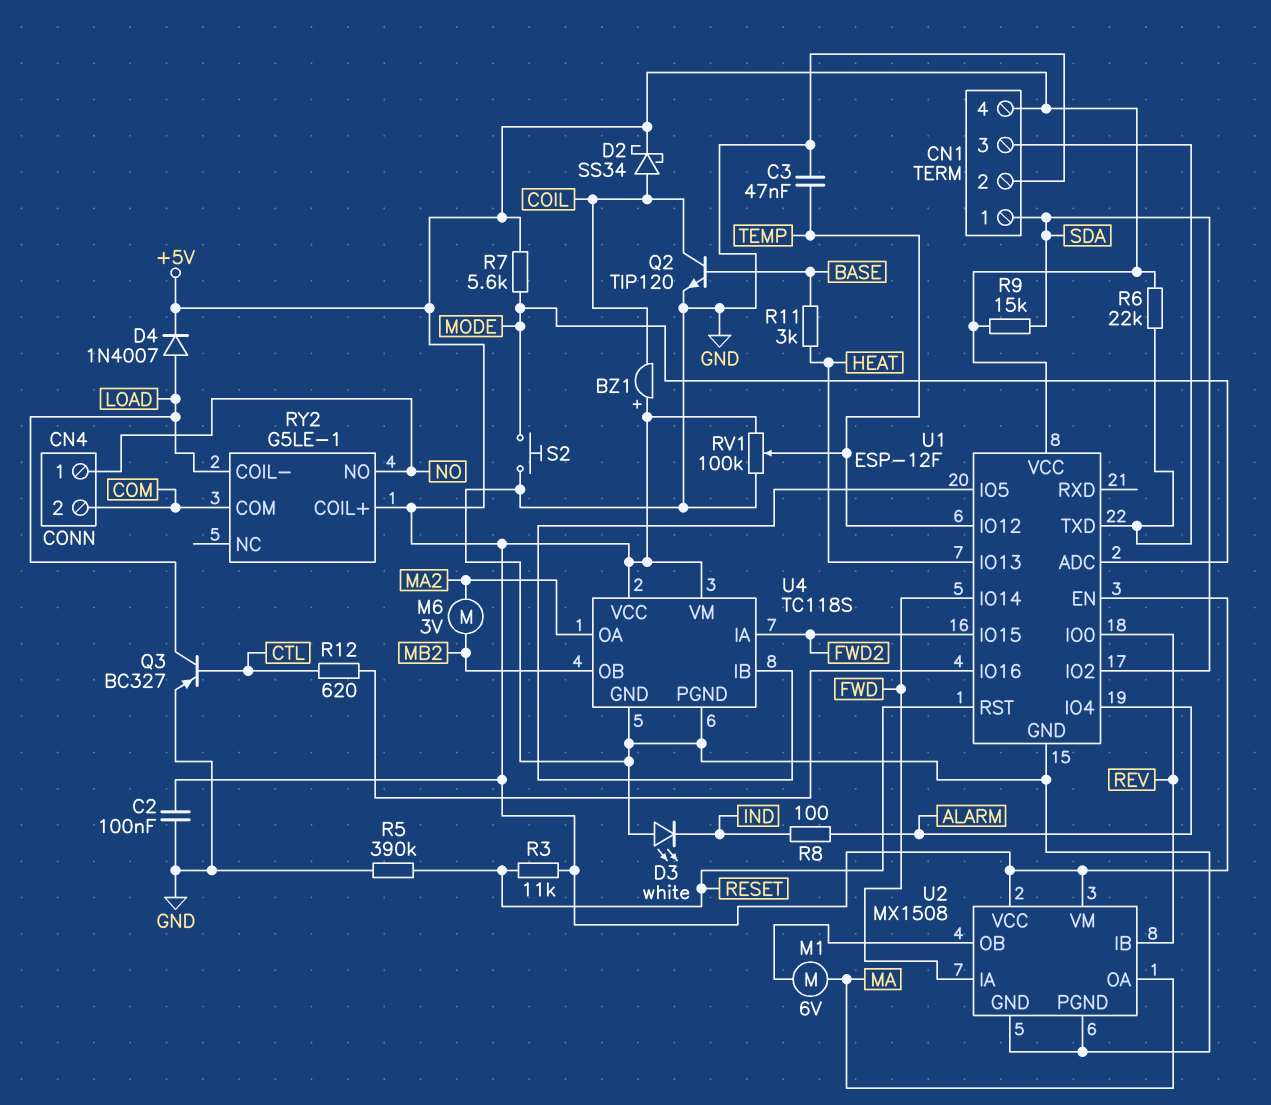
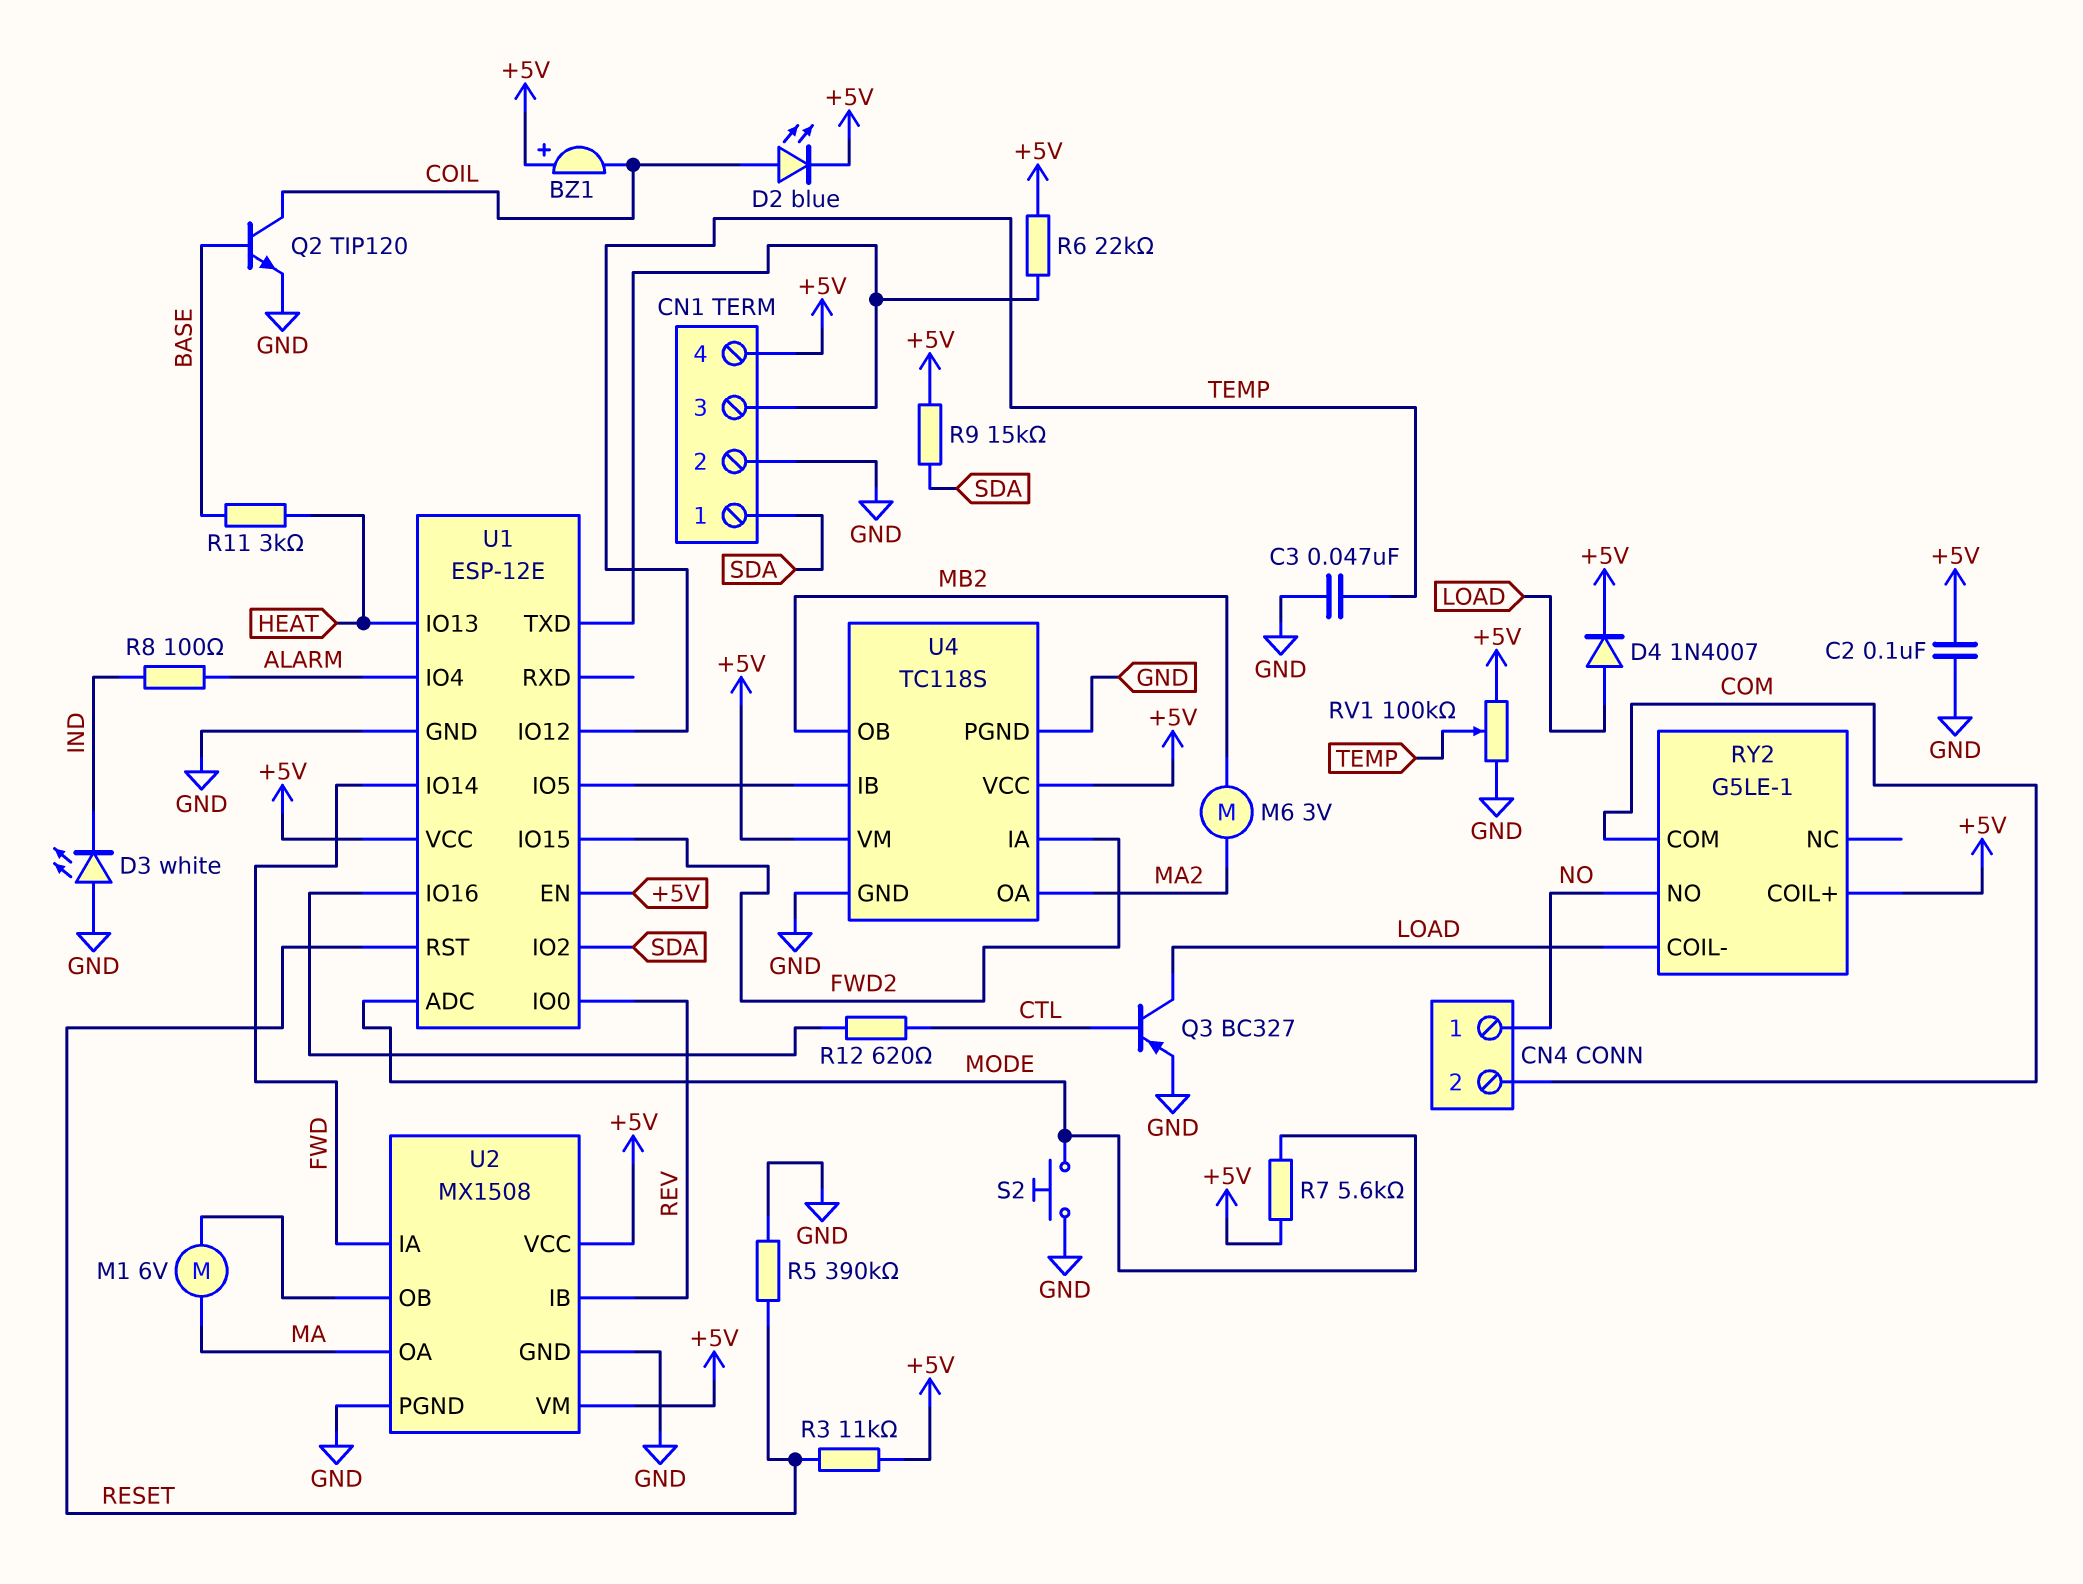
D2: schottky SS34 (A COIL, K +5V) -> LED blue (A COIL, K +5V)
U1: ESP-12F -> ESP-12E

